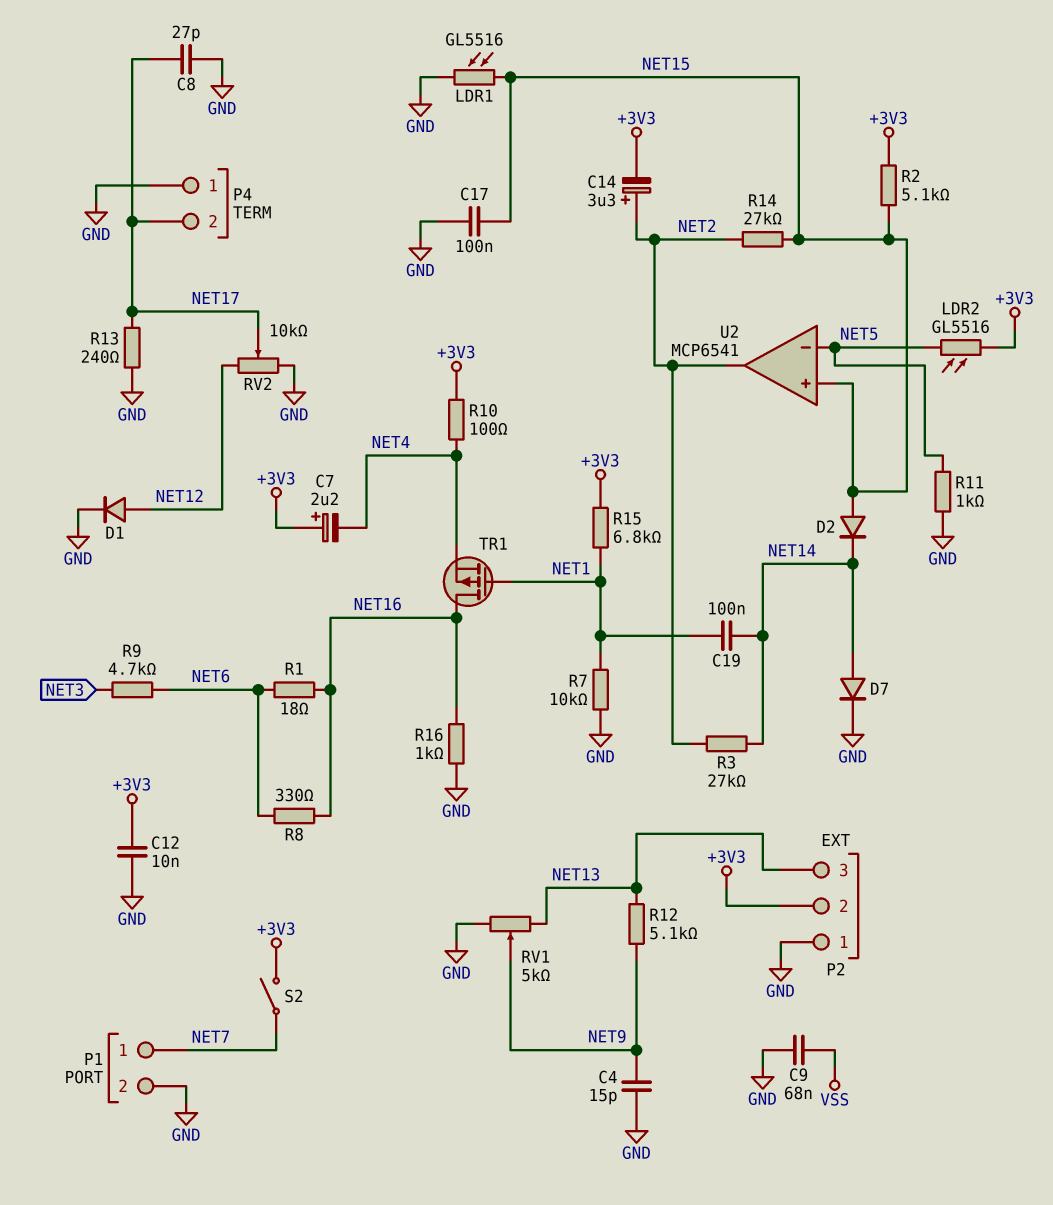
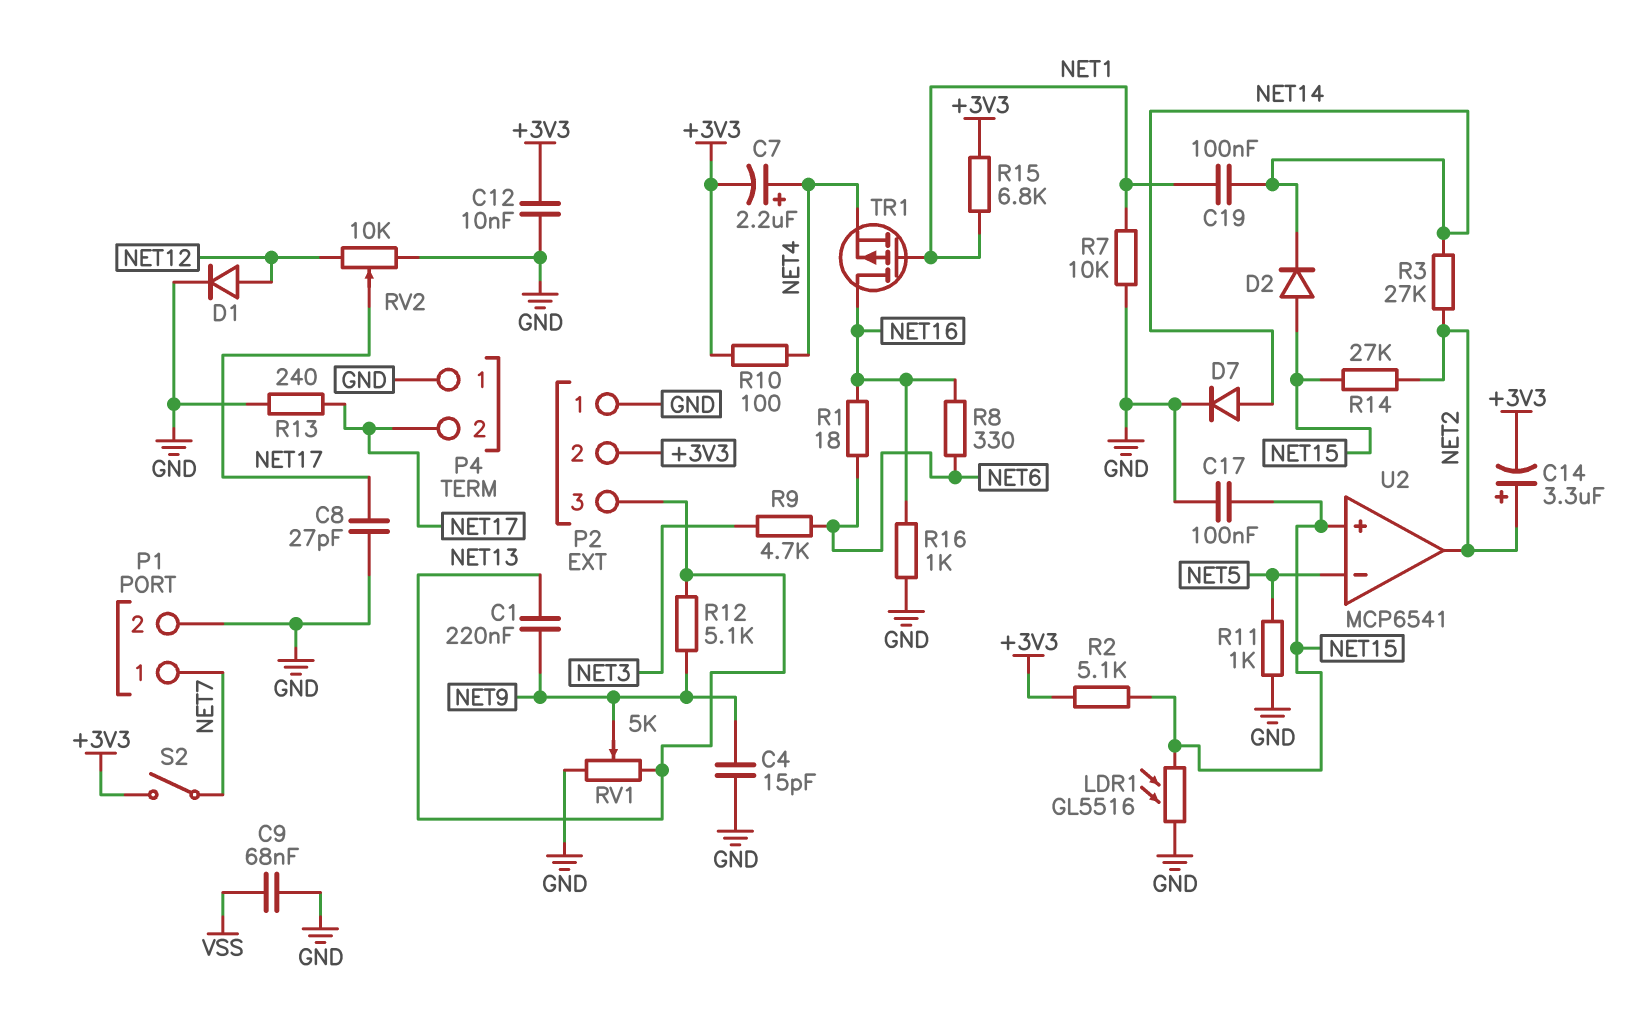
C1: none -> 220nF (NET9, NET13)
C7: 2.2uF (plus +3V3, minus NET4) -> 2.2uF (plus NET4, minus +3V3)
LDR2: GL5516 (+3V3, NET5) -> none

